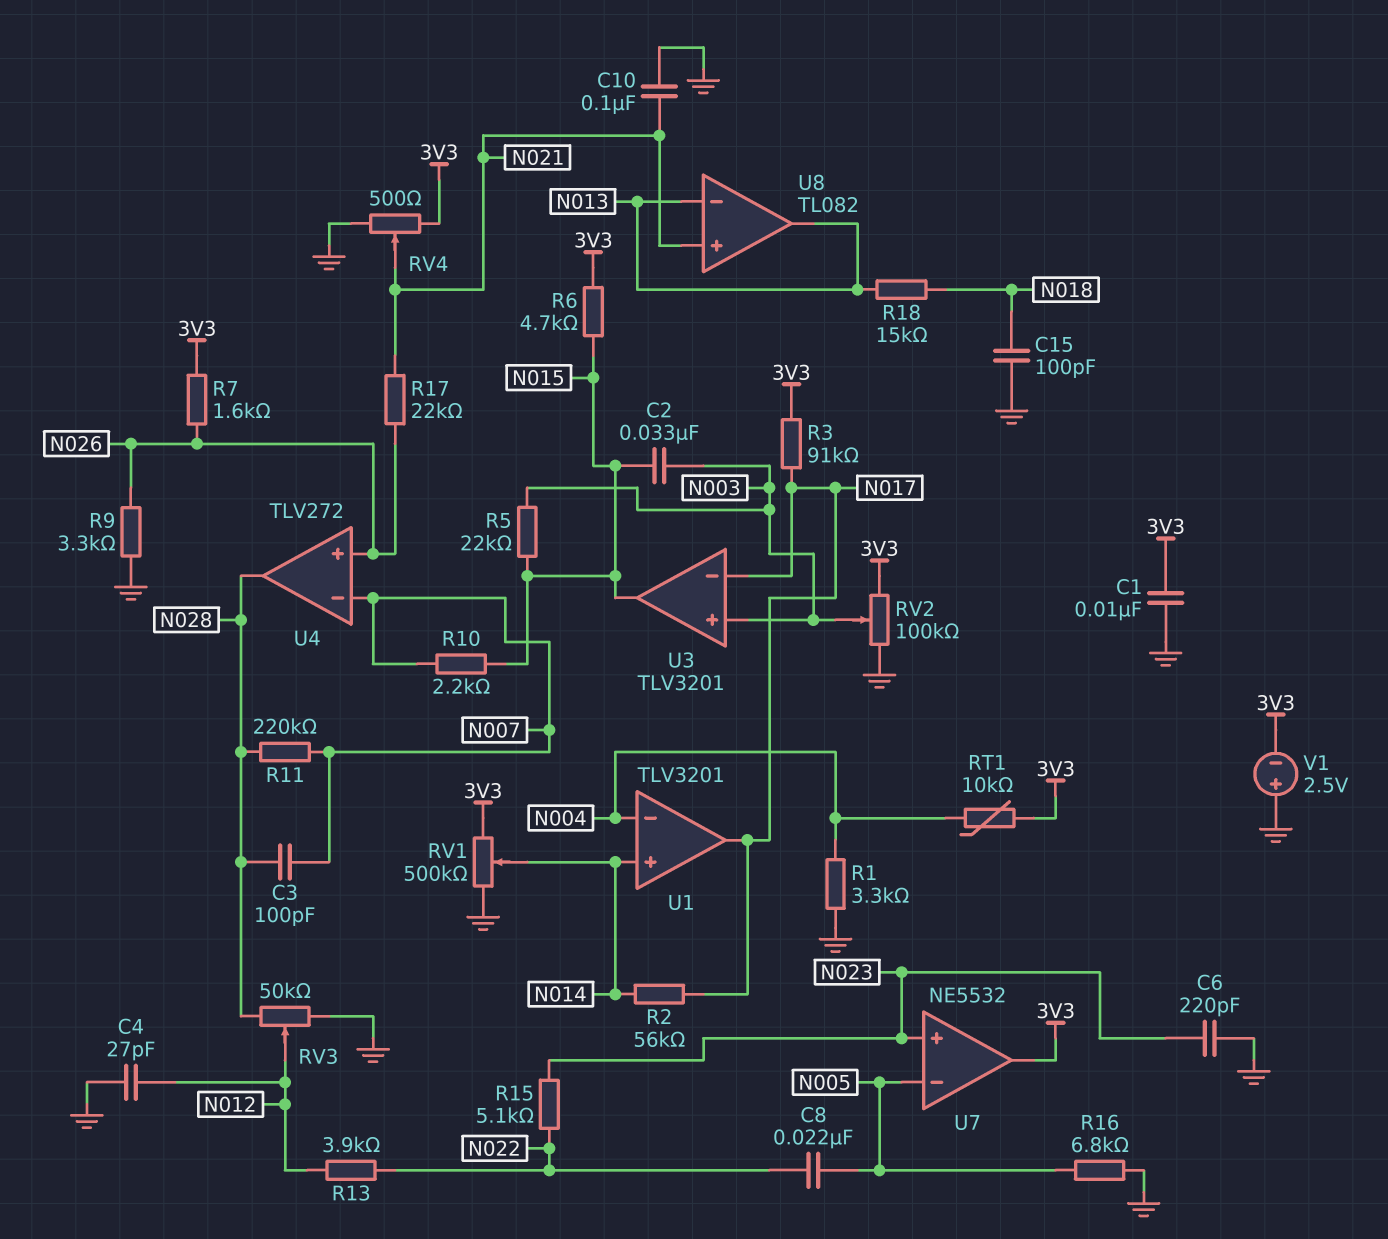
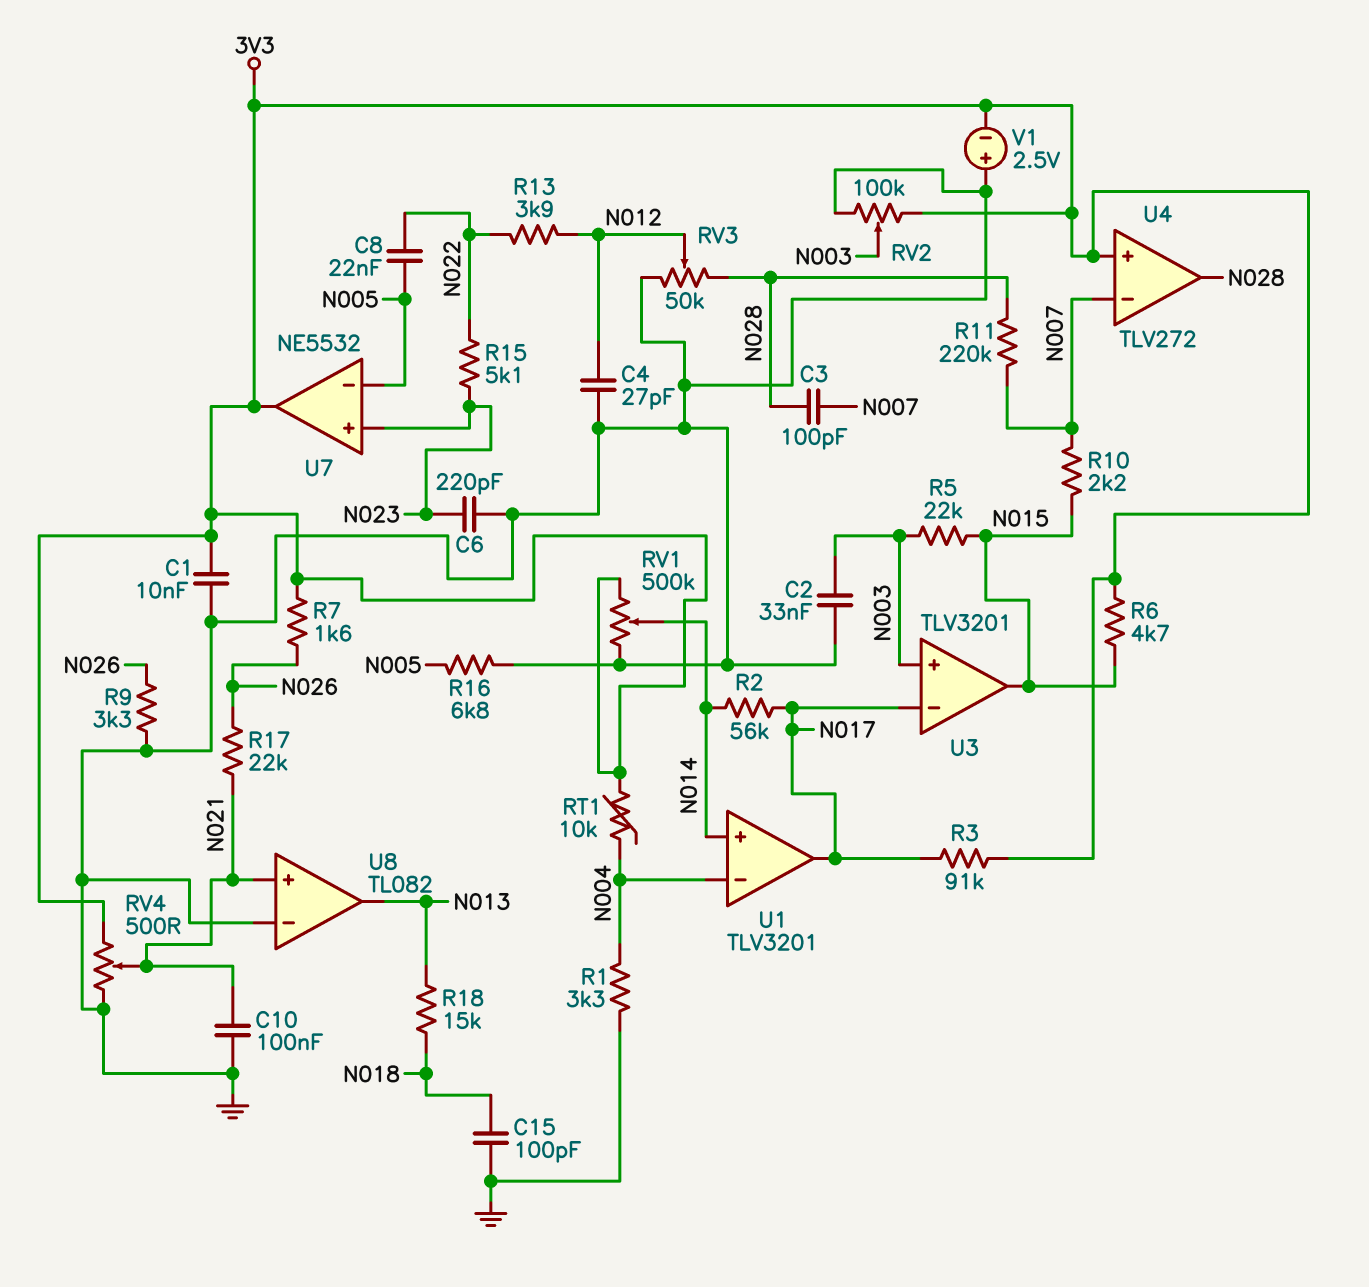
C2: 33nF (N003, N015) -> 33nF (GND, N003)
U4 pin in+: N026 -> 3V3
U8 pin in-: N013 -> GND

